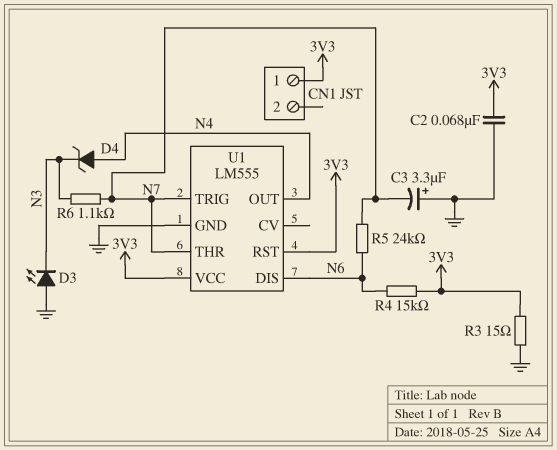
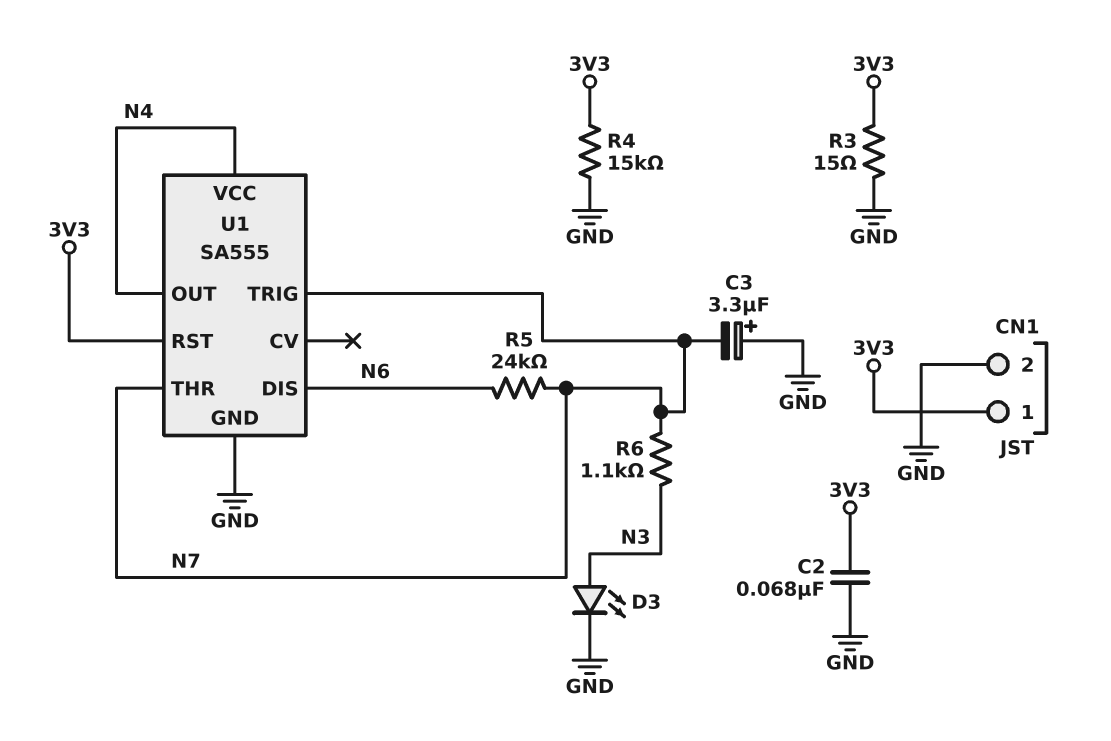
CN1 pin 2: none -> GND
D3: LED (A GND, K N3) -> LED (A N3, K GND)
D4: zener (A N4, K N3) -> none
R4: 15k (3V3, N6) -> 15k (3V3, GND)
U1: LM555 -> SA555
U1 pin VCC: 3V3 -> N4

